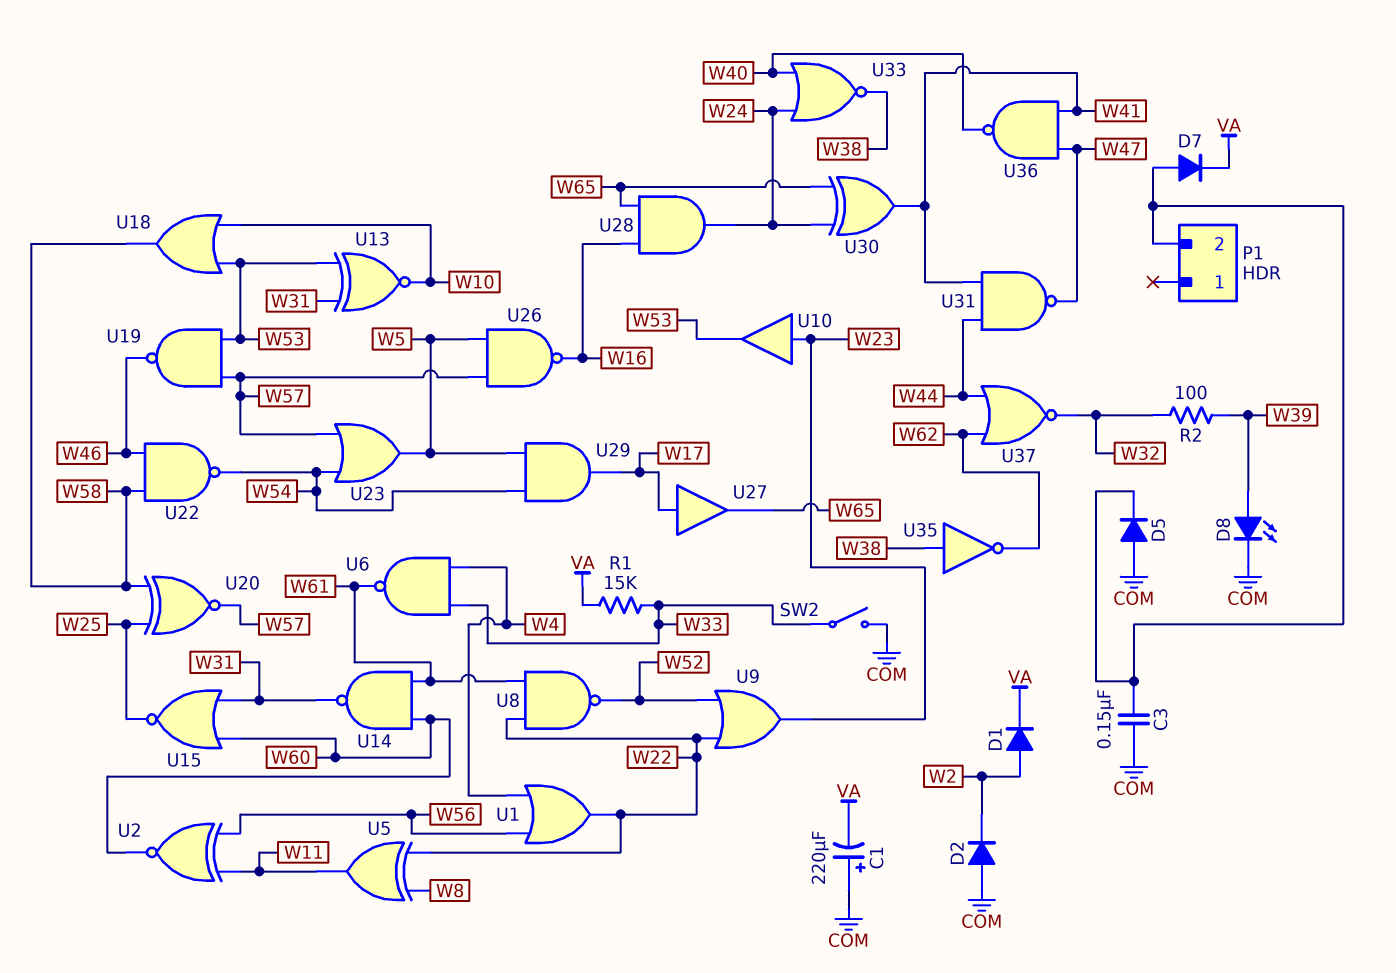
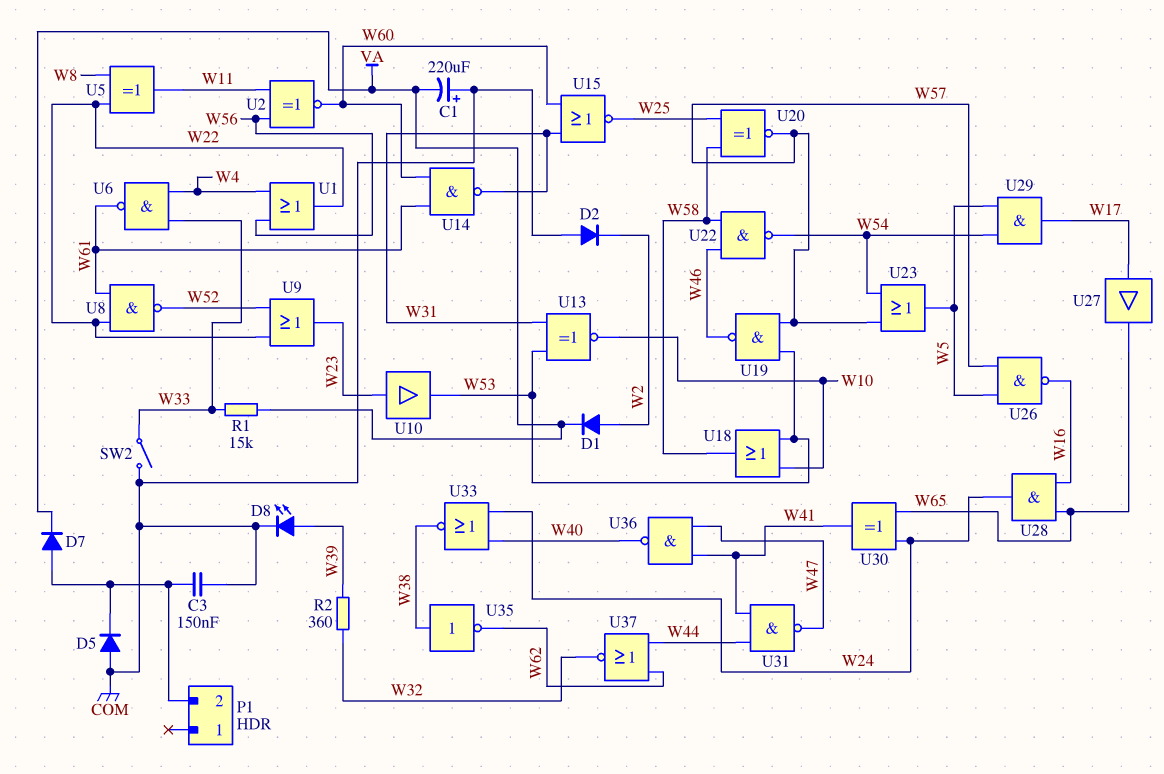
R2: 100 (W32, W39) -> 360 (W32, W39)

